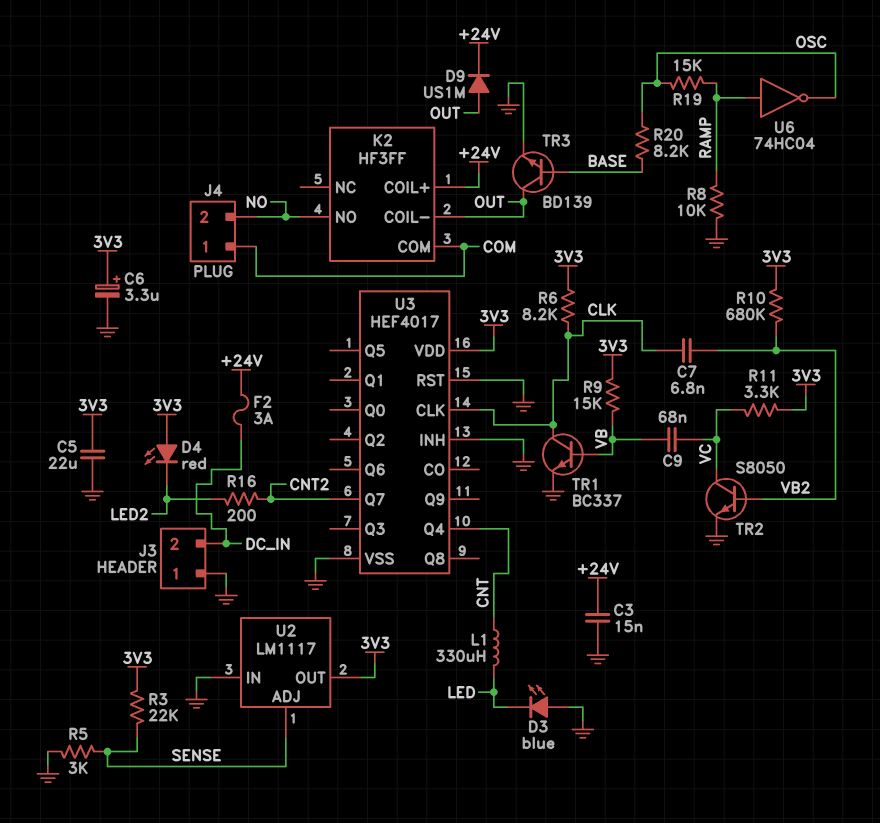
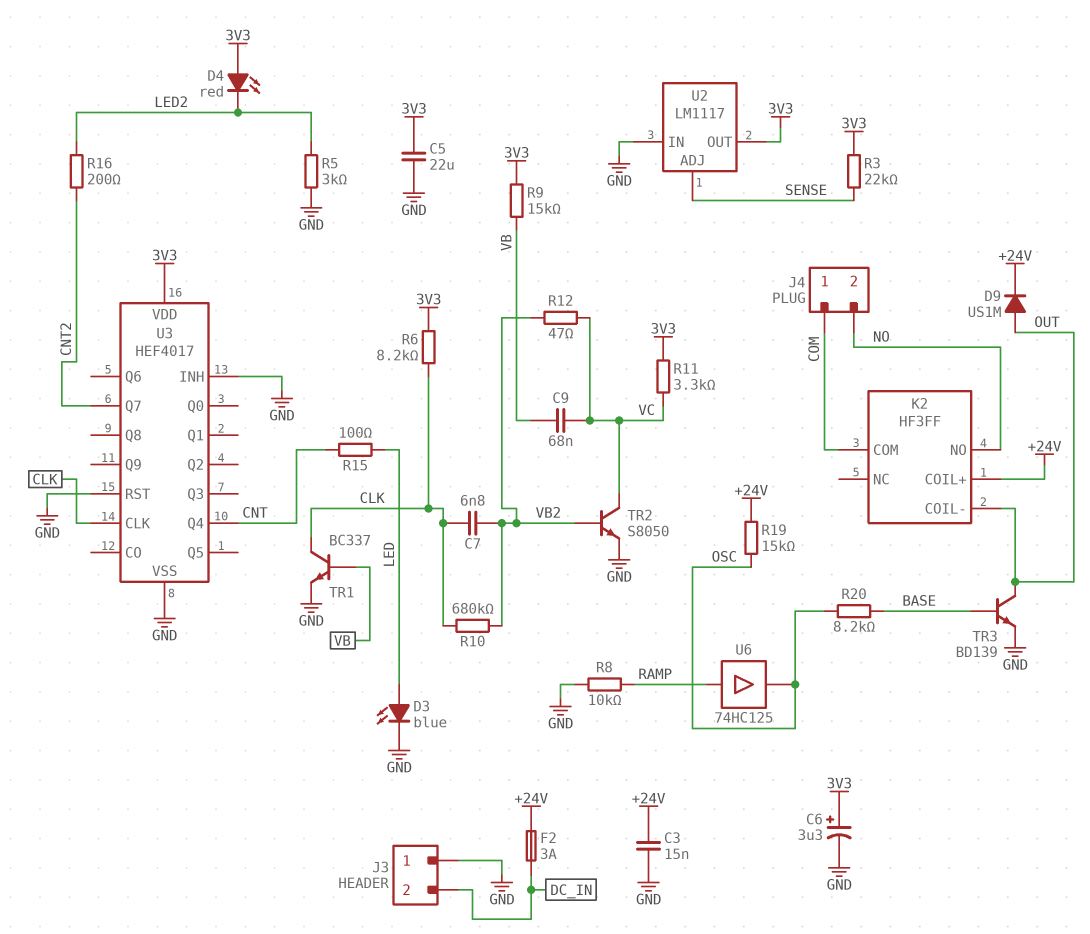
D3: LED blue (A GND, K LED) -> LED blue (A LED, K GND)
L1: 330uH (CNT, LED) -> none
R5: 3k (GND, SENSE) -> 3k (GND, LED2)
R10: 680k (3V3, VB2) -> 680k (CLK, VB2)
R12: none -> 47 (VB2, VC)
R15: none -> 100 (CNT, LED)
R19: 15k (OSC, RAMP) -> 15k (+24V, OSC)
U6: NOT 74HC04 (in RAMP, out OSC) -> buffer 74HC125 (in RAMP, out OSC)

